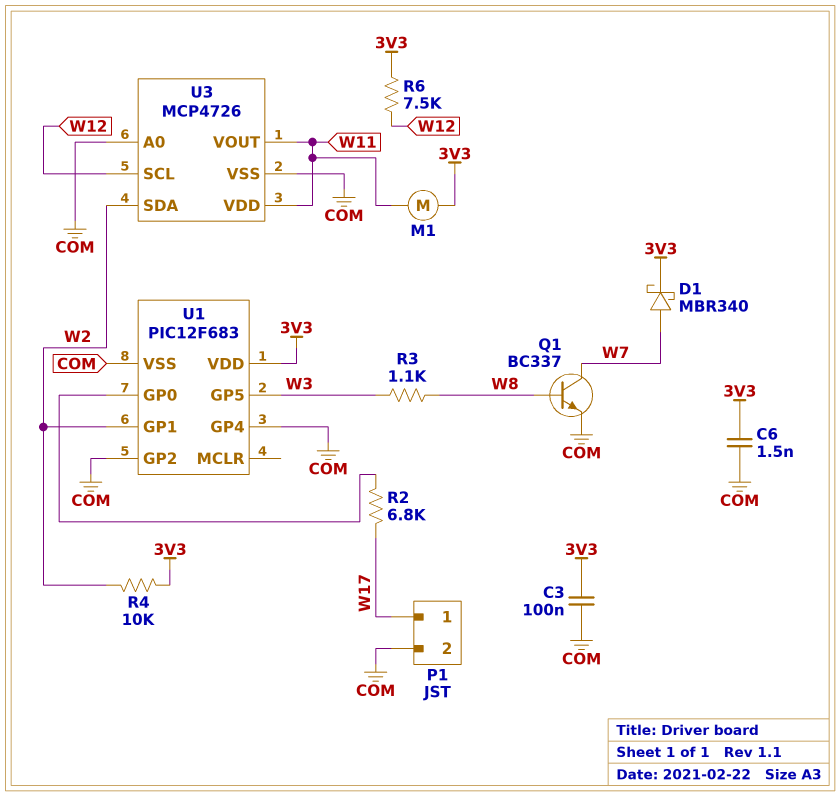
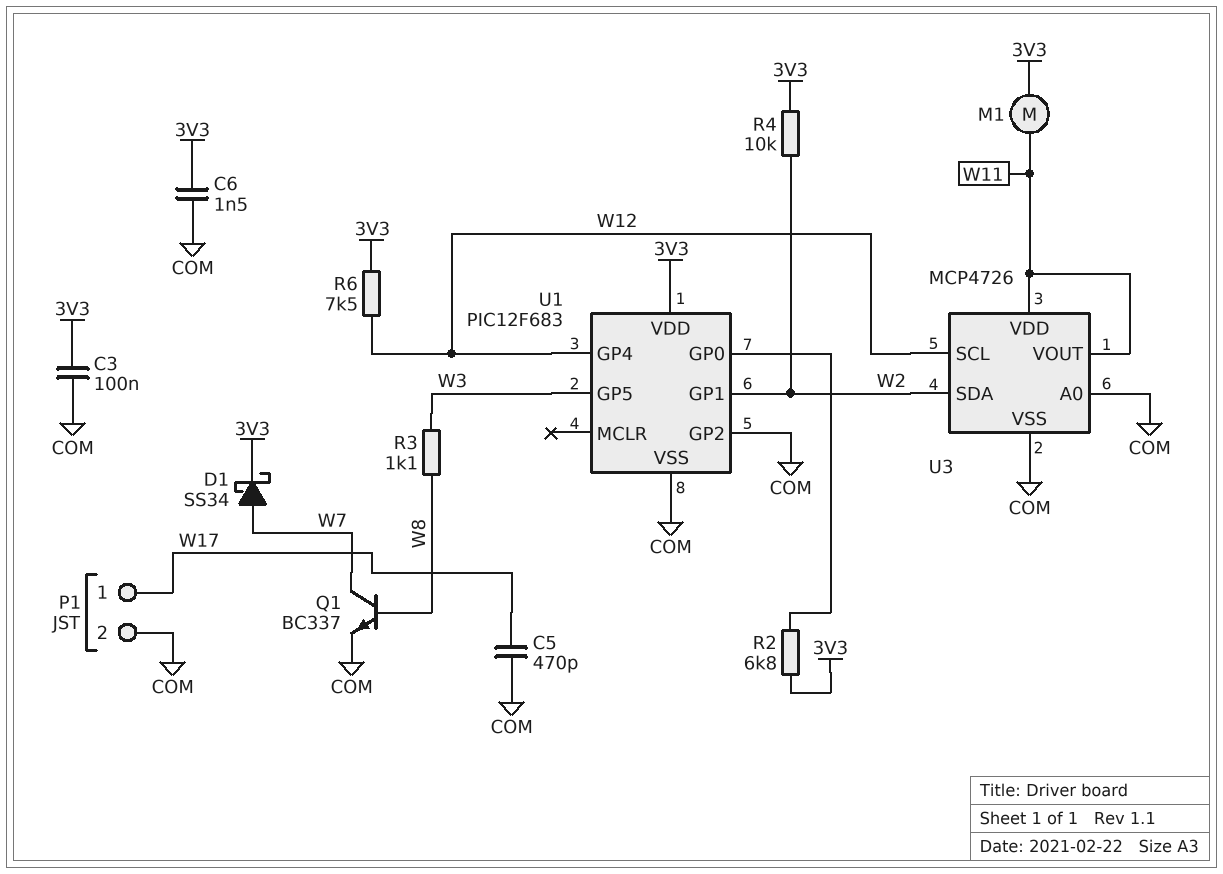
C5: none -> 470pF (COM, W17)
D1: schottky MBR340 (A W7, K 3V3) -> schottky SS34 (A W7, K 3V3)
R2: 6.8k (U1/GP0, W17) -> 6.8k (3V3, U1/GP0)
U1 pin GP4: COM -> W12

